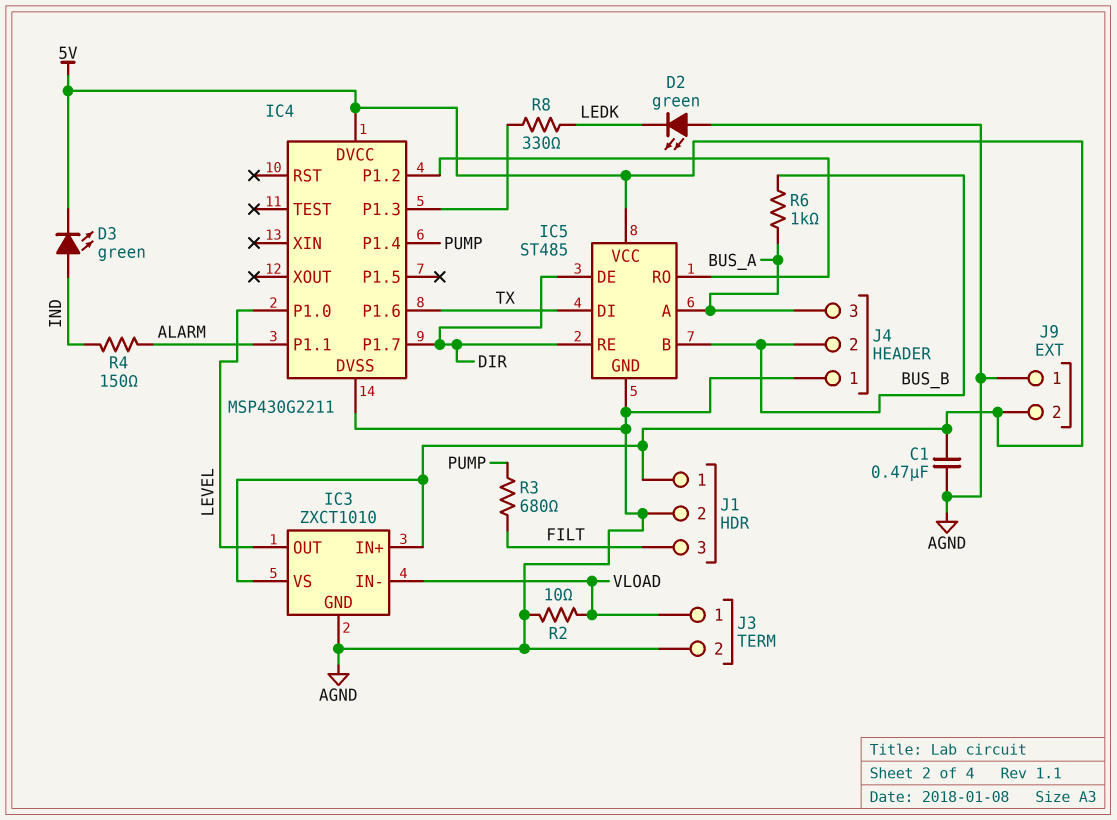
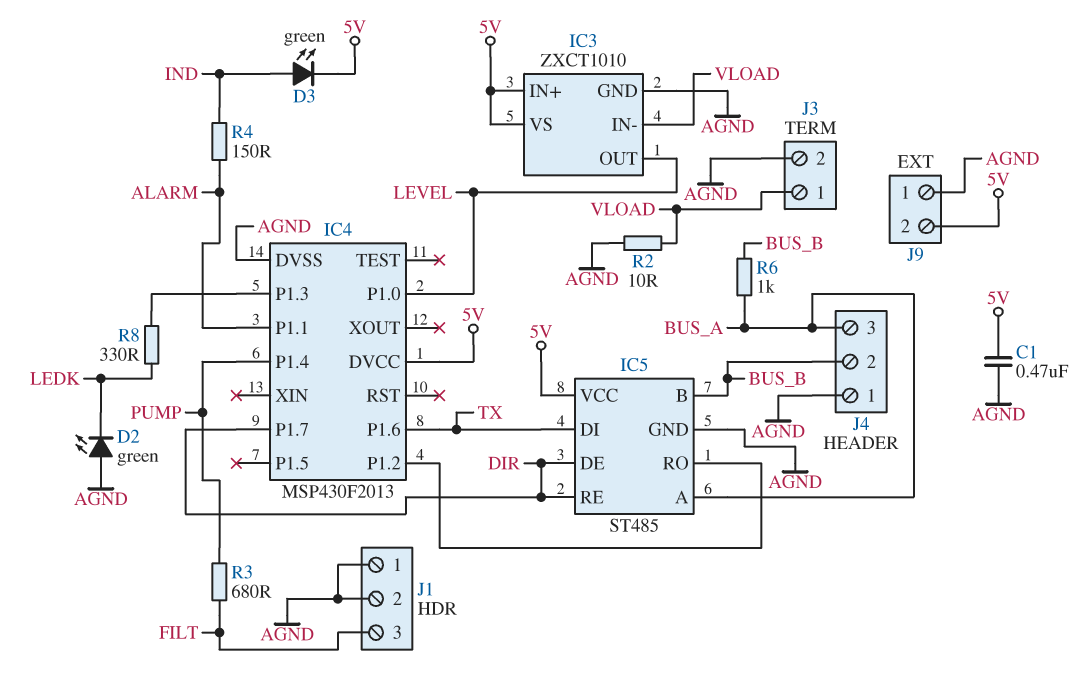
IC4: MSP430G2211 -> MSP430F2013
J1 pin 1: 5V -> AGND

